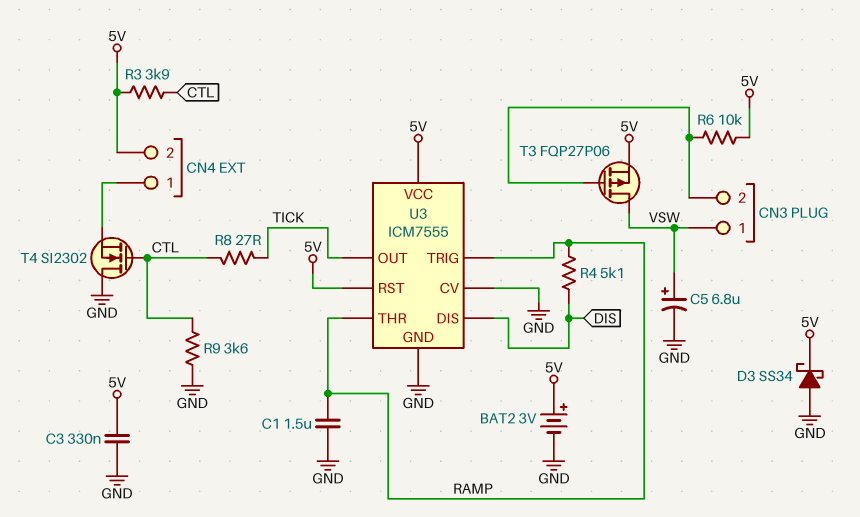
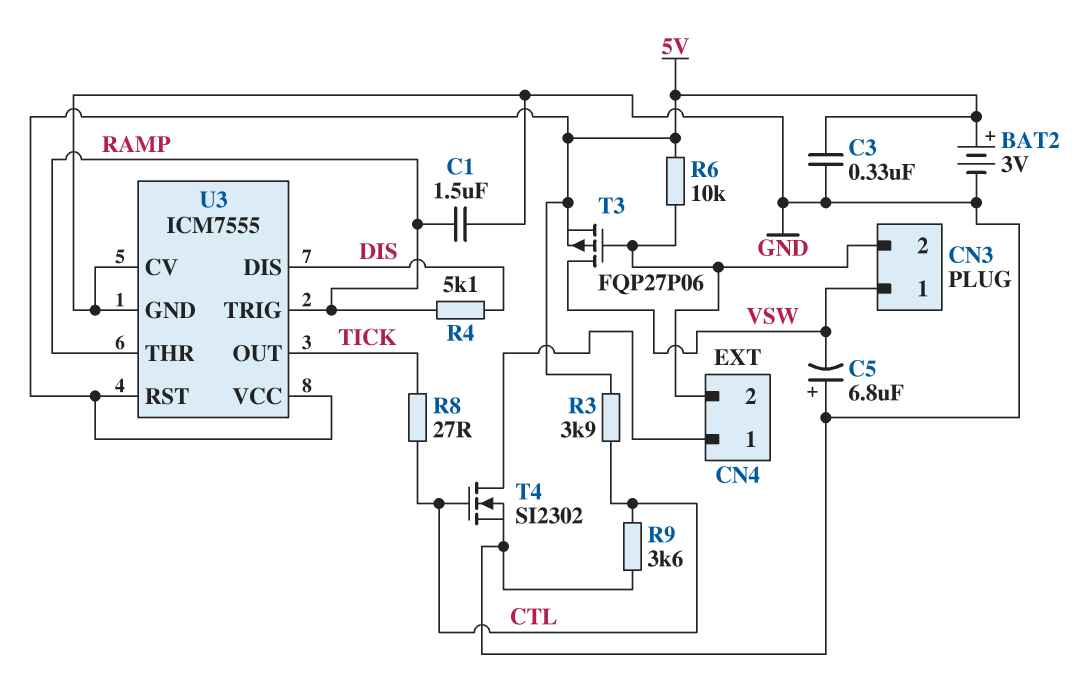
C5: 6.8uF (plus VSW, minus GND) -> 6.8uF (plus GND, minus VSW)
CN4 pin 2: 5V -> CN3/2
D3: schottky SS34 (A GND, K 5V) -> none
T4: NMOS SI2302 (G CTL, D GND, S CN4/1) -> NMOS SI2302 (G CTL, D CN4/1, S GND)

